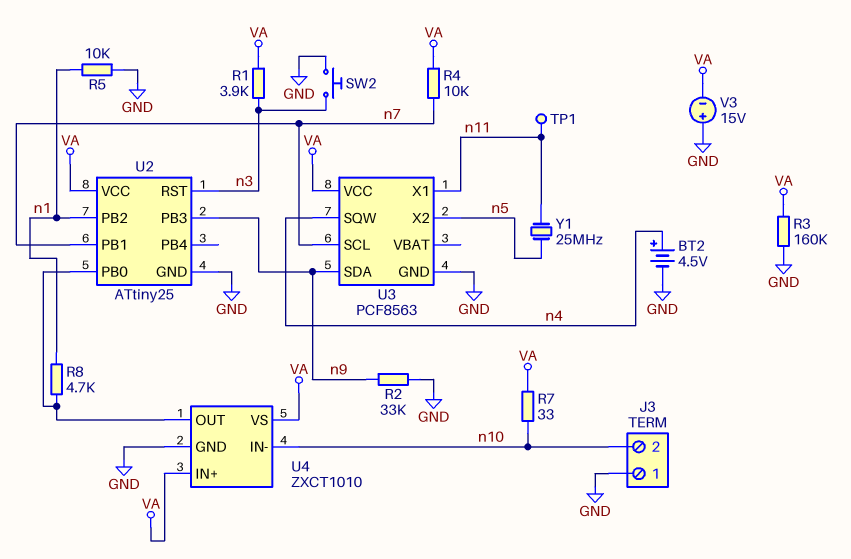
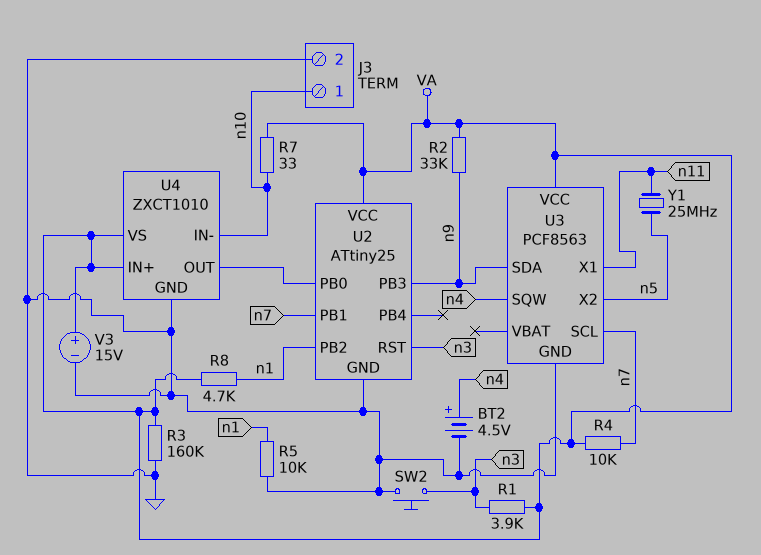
J3 pin 1: GND -> n10
J3 pin 2: n10 -> GND
R2: 33k (GND, n9) -> 33k (VA, n9)
R8: 4.7k (U2/PB0, n1) -> 4.7k (VA, n1)
TP1: test point (n11) -> none
V3: 15V (plus GND, minus VA) -> 15V (plus VA, minus GND)

